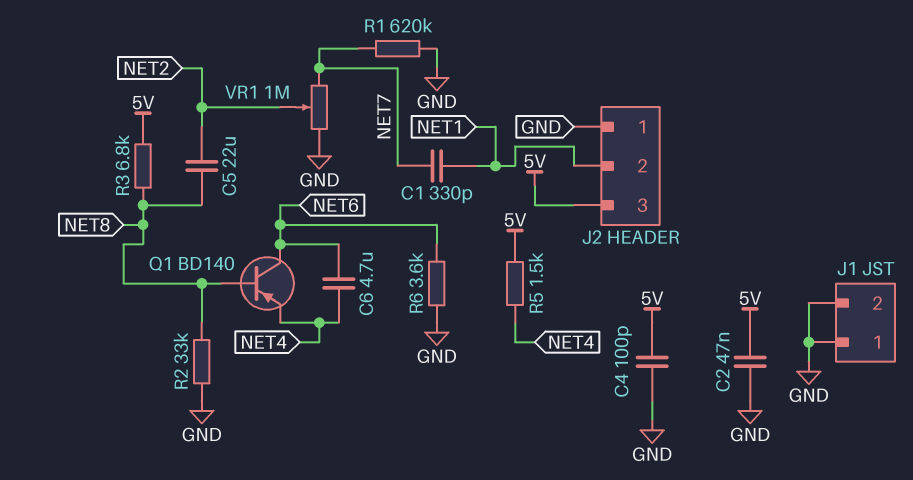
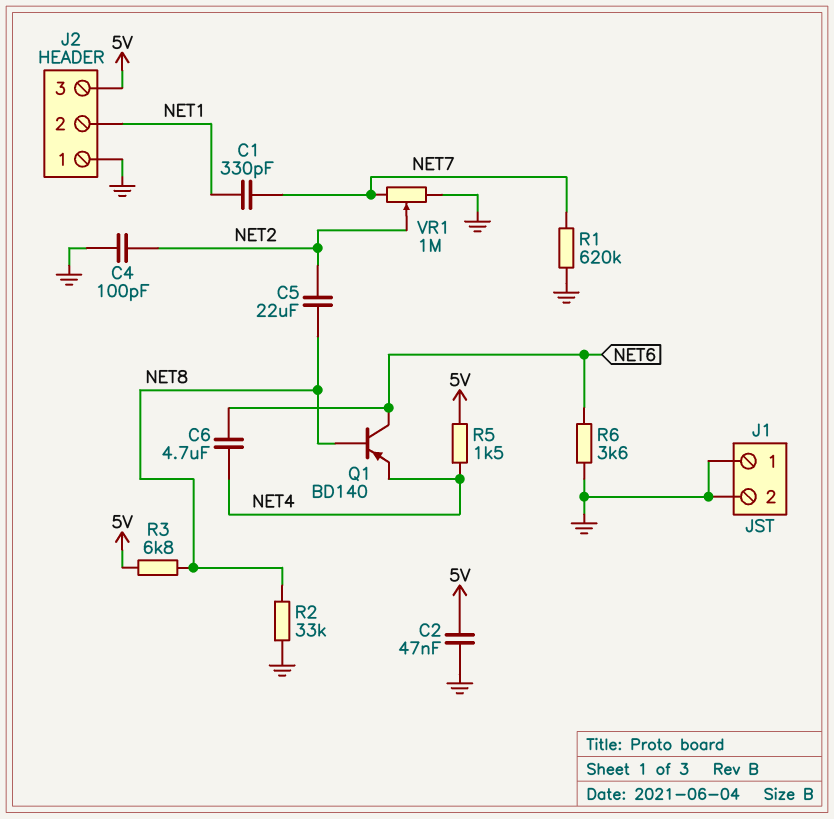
C4: 100pF (5V, GND) -> 100pF (GND, NET2)

